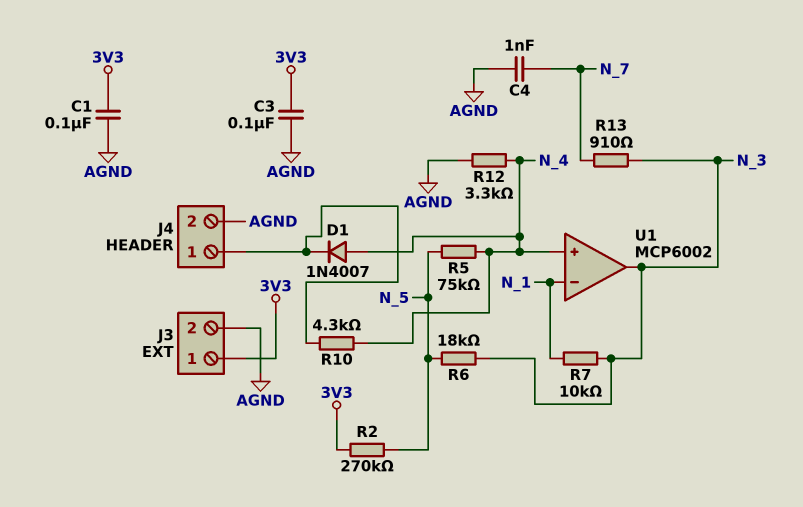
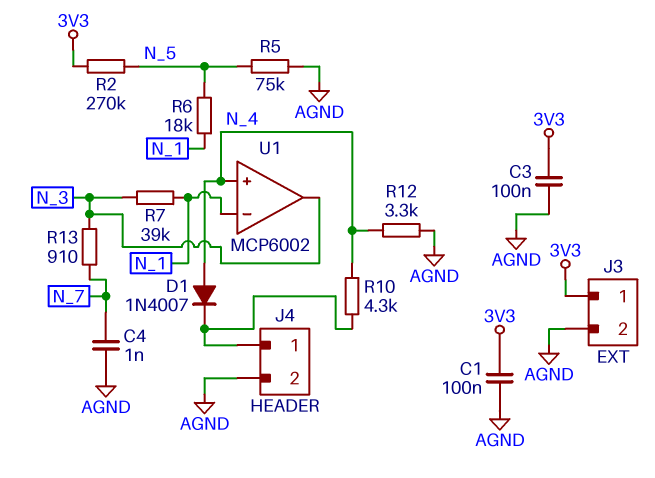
R5: 75k (N_4, N_5) -> 75k (AGND, N_5)
R6: 18k (N_3, N_5) -> 18k (N_1, N_5)
R7: 10k (N_1, N_3) -> 39k (N_1, N_3)

